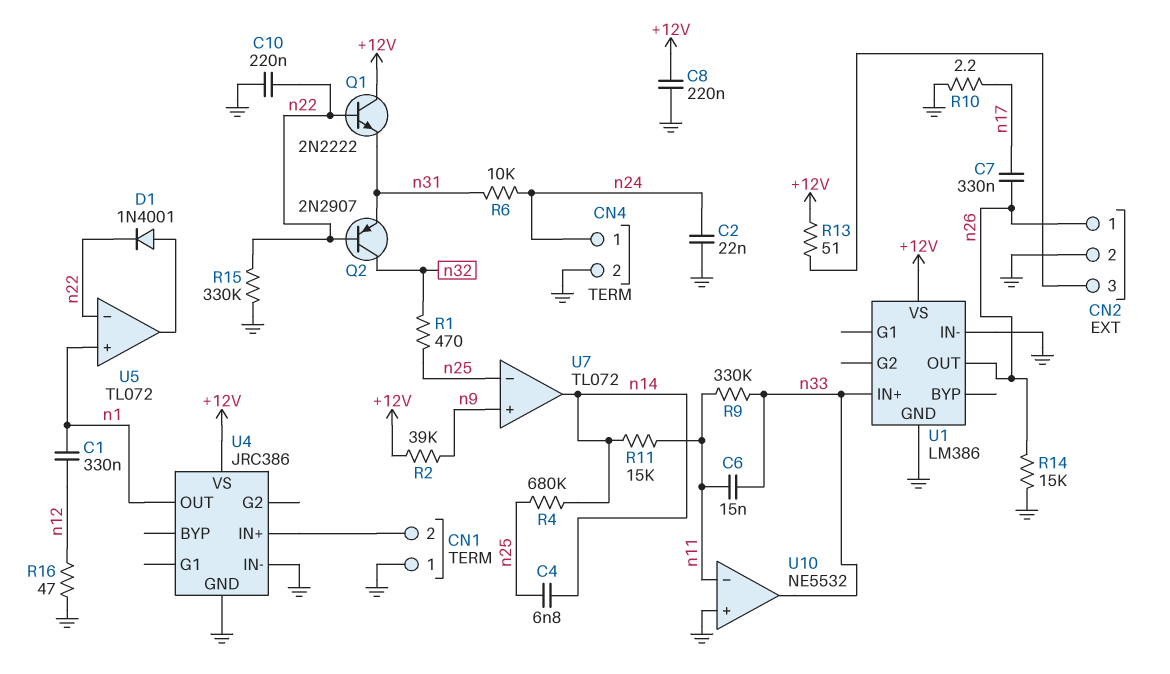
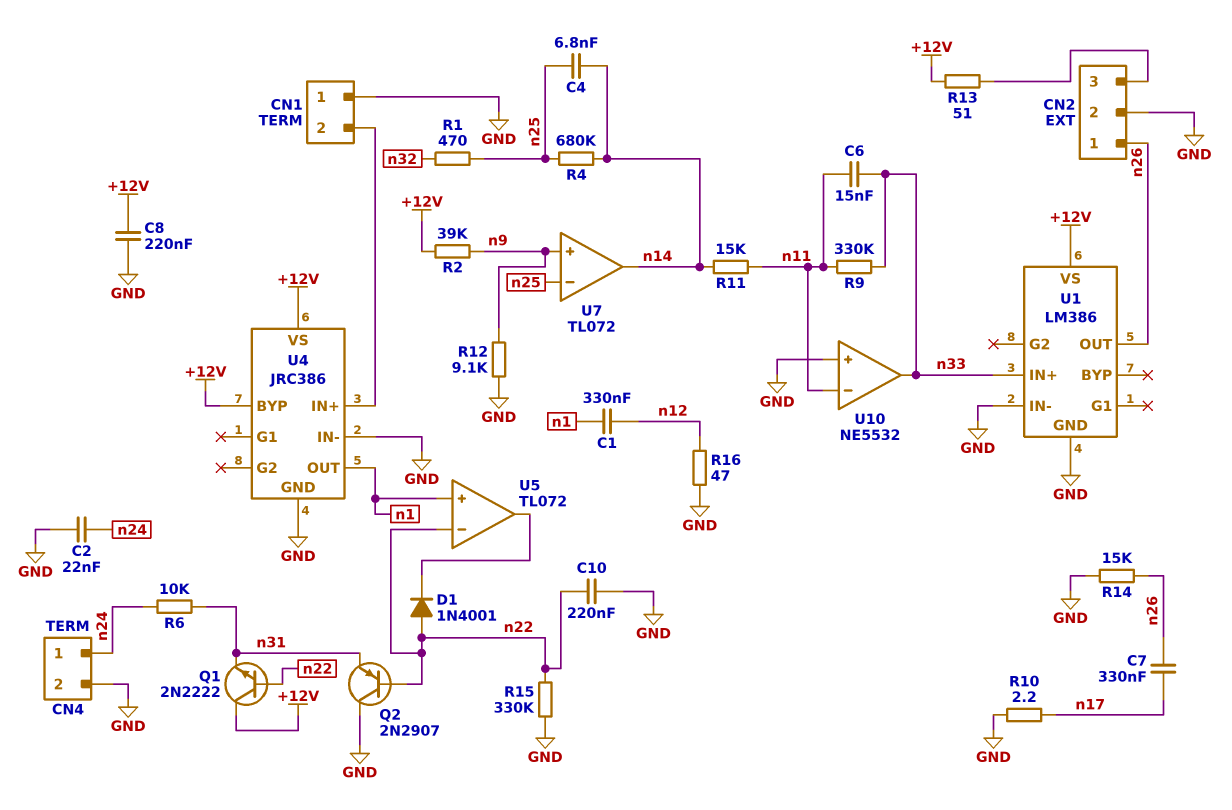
D1: diode 1N4001 (A U5/out, K n22) -> diode 1N4001 (A n22, K U5/out)
Q2: PNP 2N2907 (B n22, C n32, E n31) -> PNP 2N2907 (B n22, C GND, E n31)
R12: none -> 9.1k (GND, n9)
U4 pin BYP: none -> +12V

